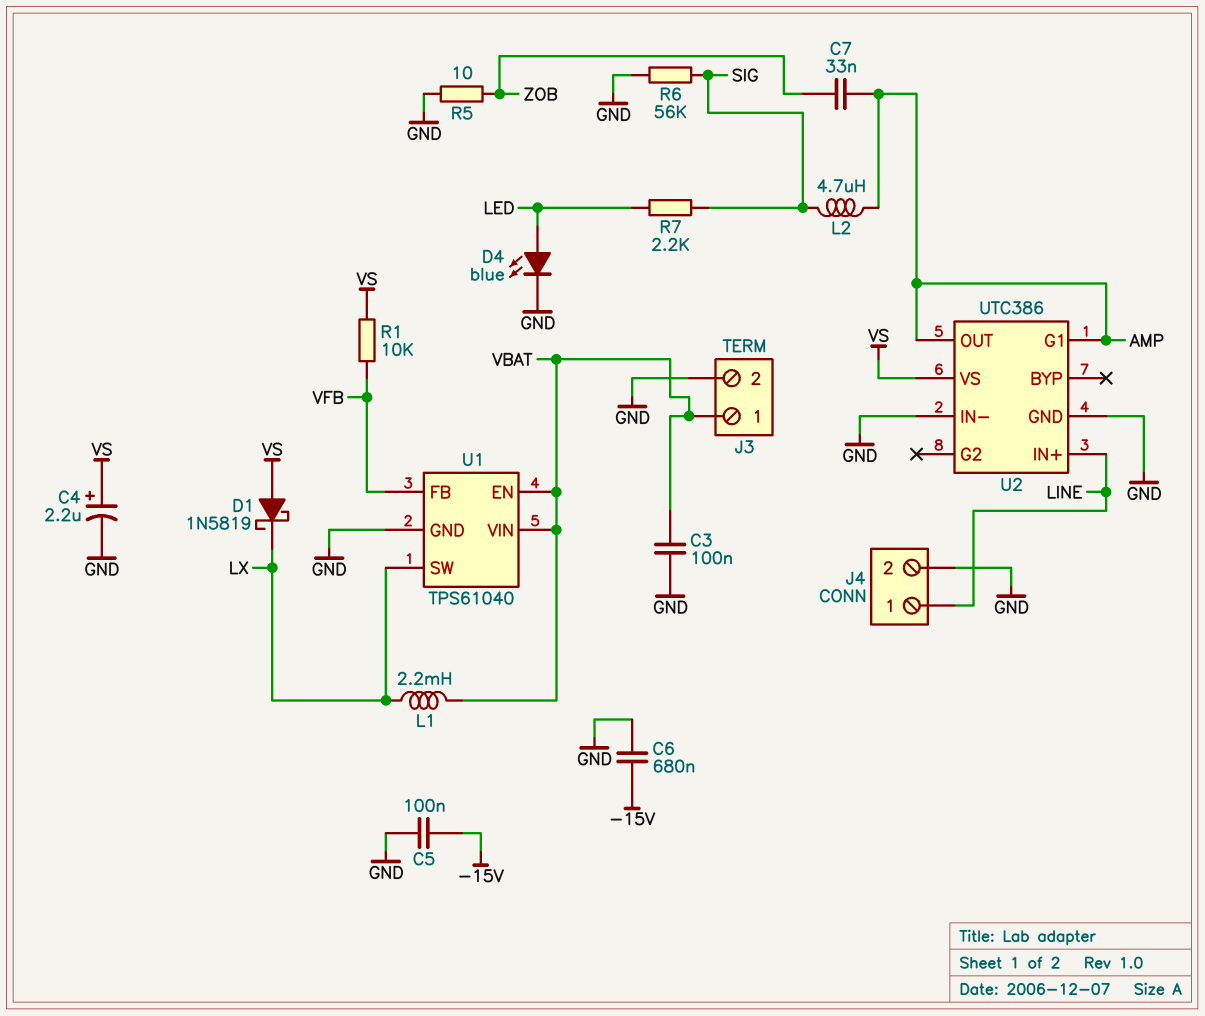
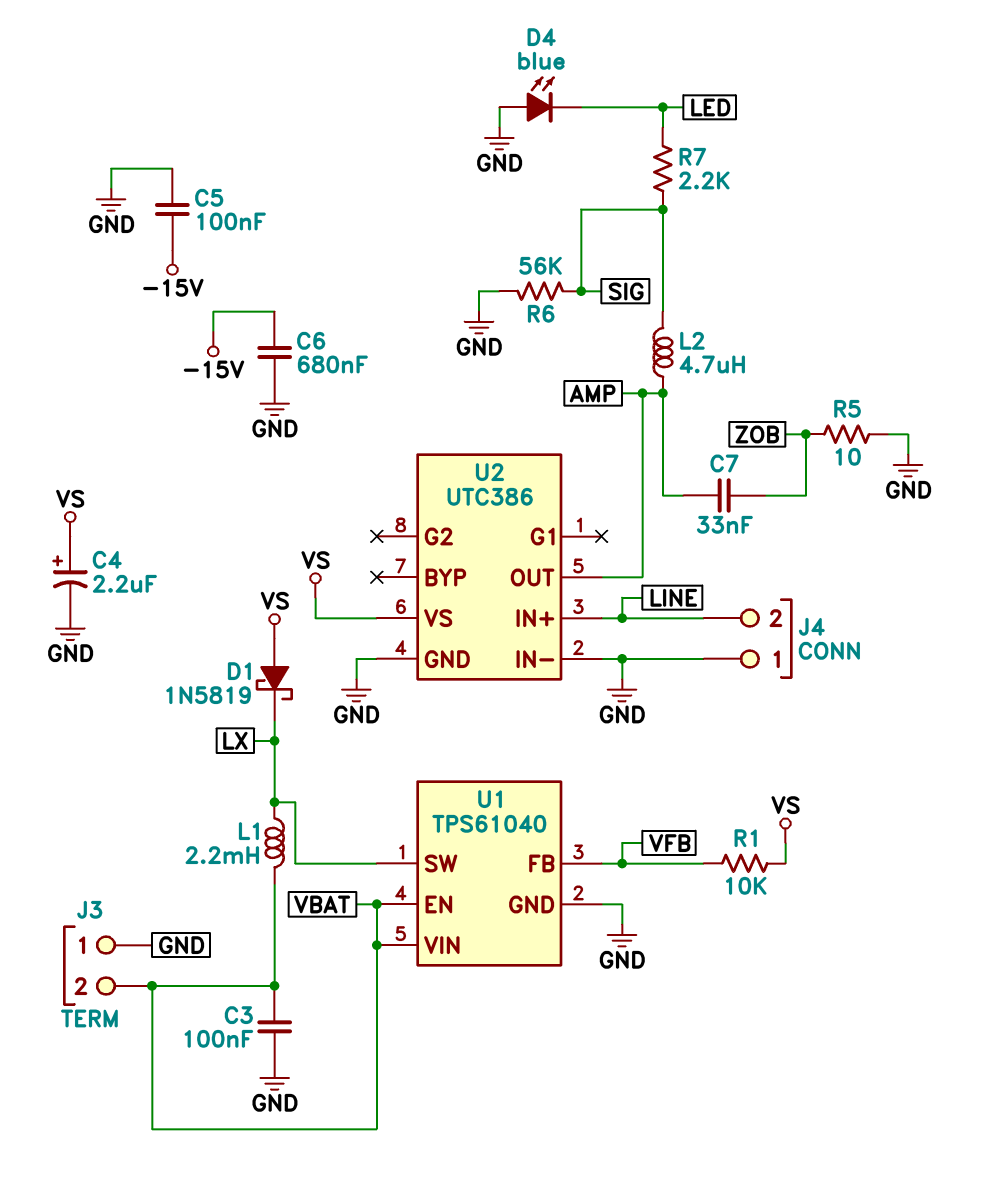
D4: LED blue (A LED, K GND) -> LED blue (A GND, K LED)
J3 pin 1: VBAT -> GND
J3 pin 2: GND -> VBAT
J4 pin 1: LINE -> GND
J4 pin 2: GND -> LINE
U2 pin G1: AMP -> none

